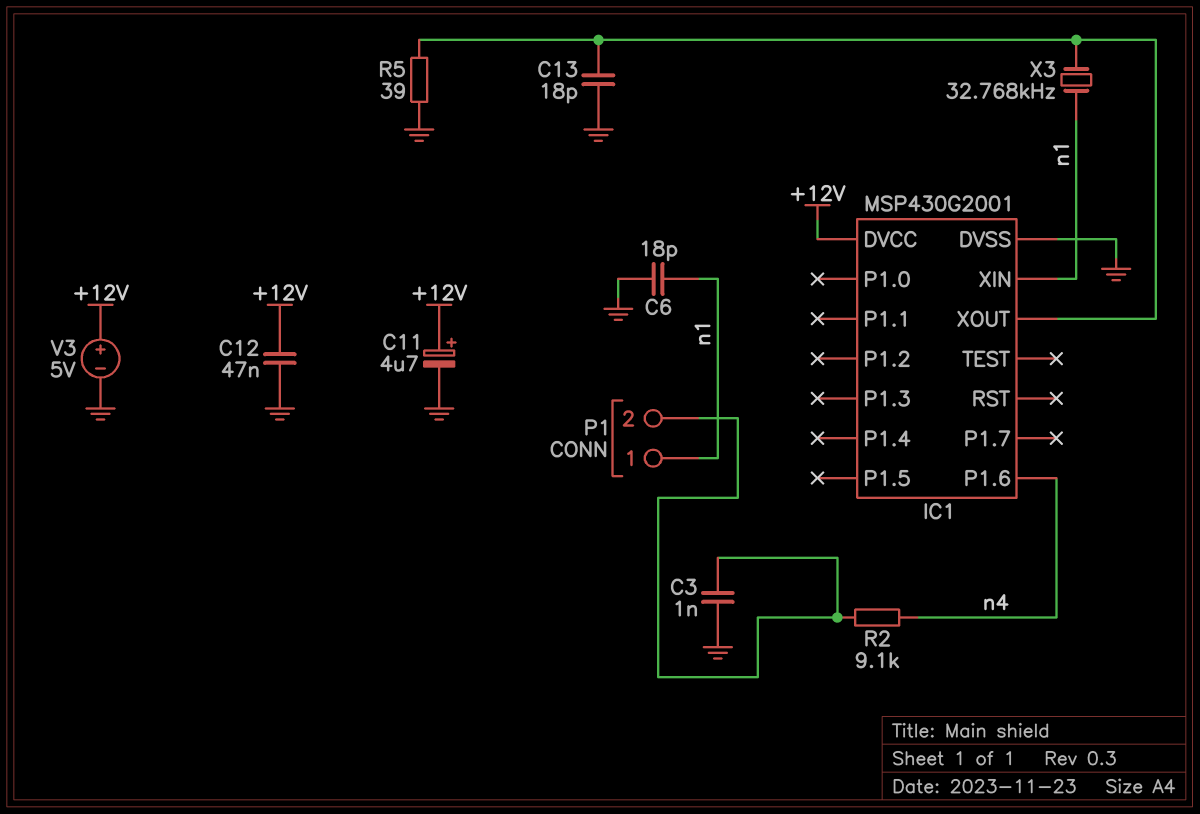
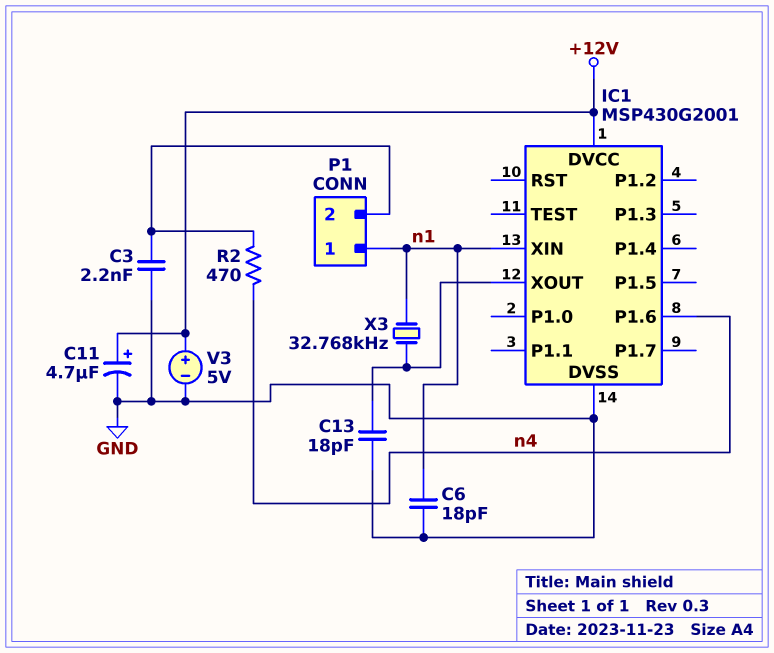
C3: 1nF (GND, P1/2) -> 2.2nF (GND, P1/2)
C12: 47nF (+12V, GND) -> none
R2: 9.1k (P1/2, n4) -> 470 (P1/2, n4)
R5: 39 (GND, IC1/XOUT) -> none

